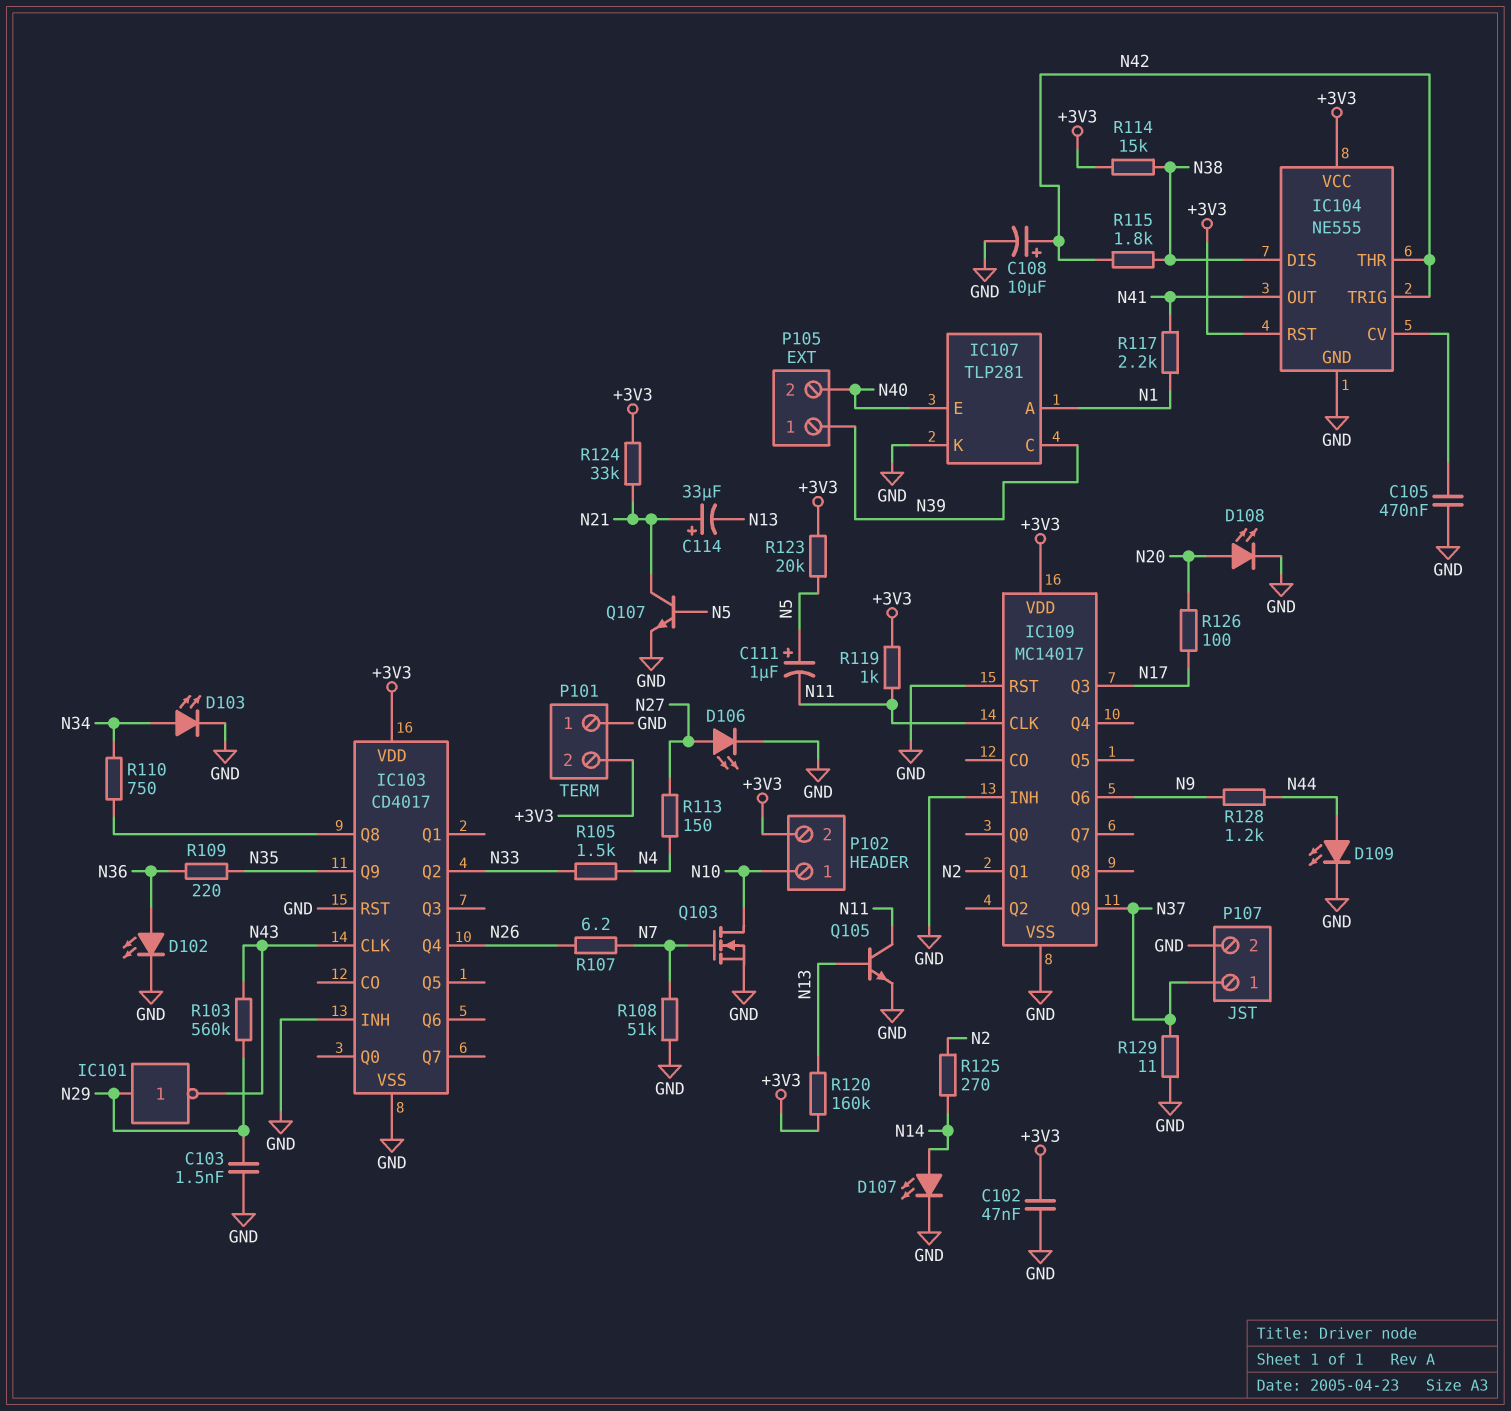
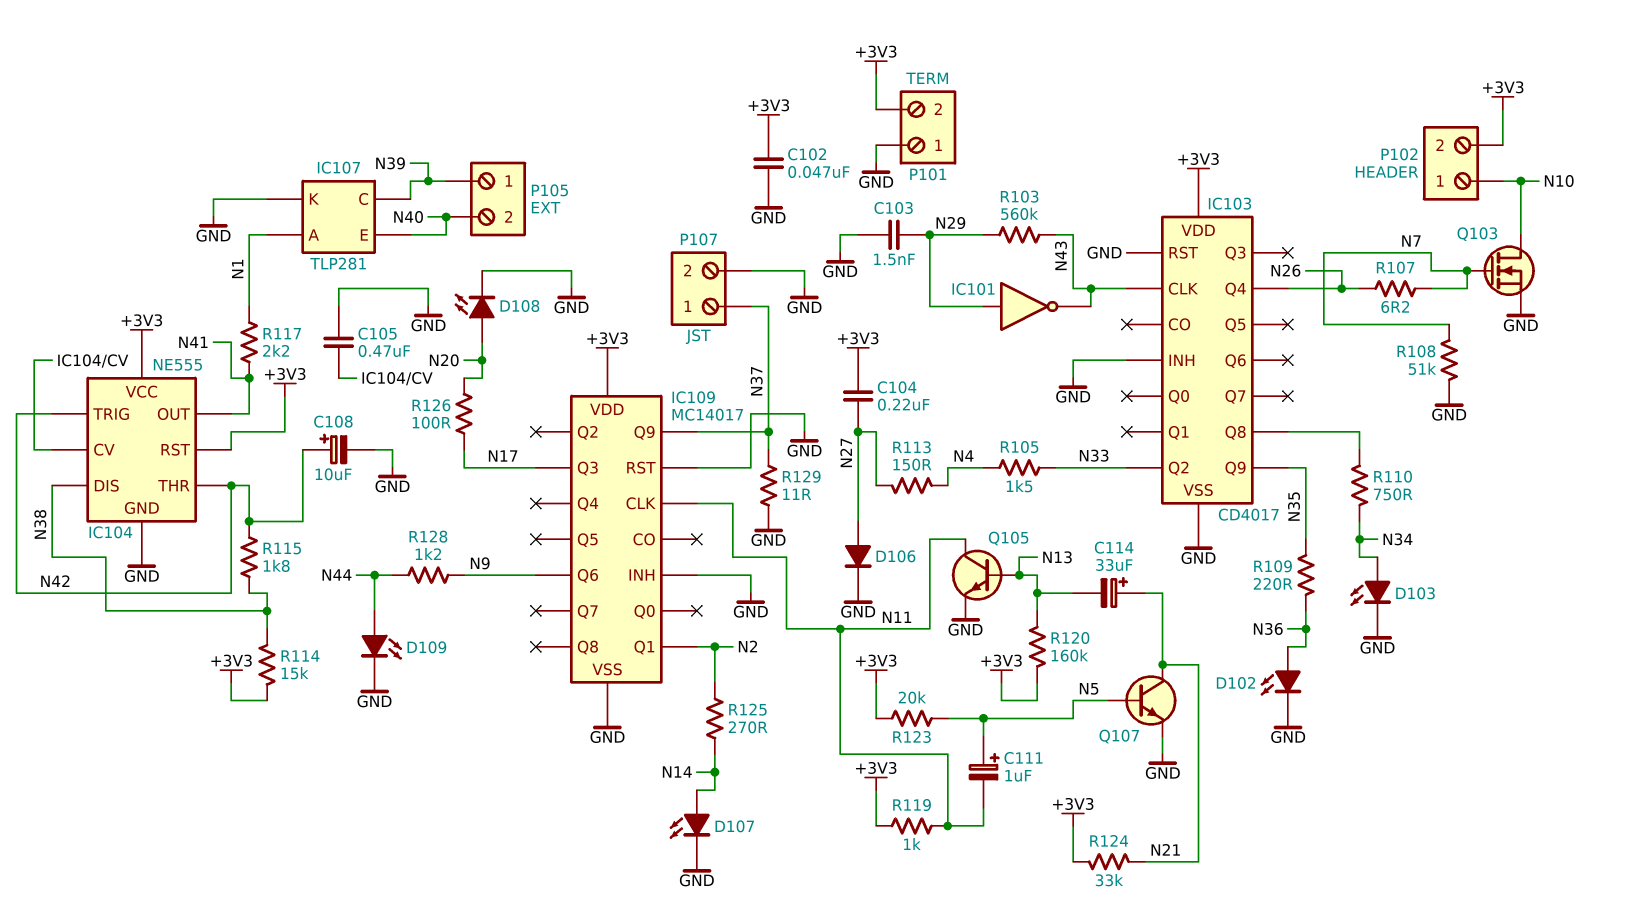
C104: none -> 220nF (+3V3, N27)
D106: LED (A N27, K GND) -> diode (A N27, K GND)

